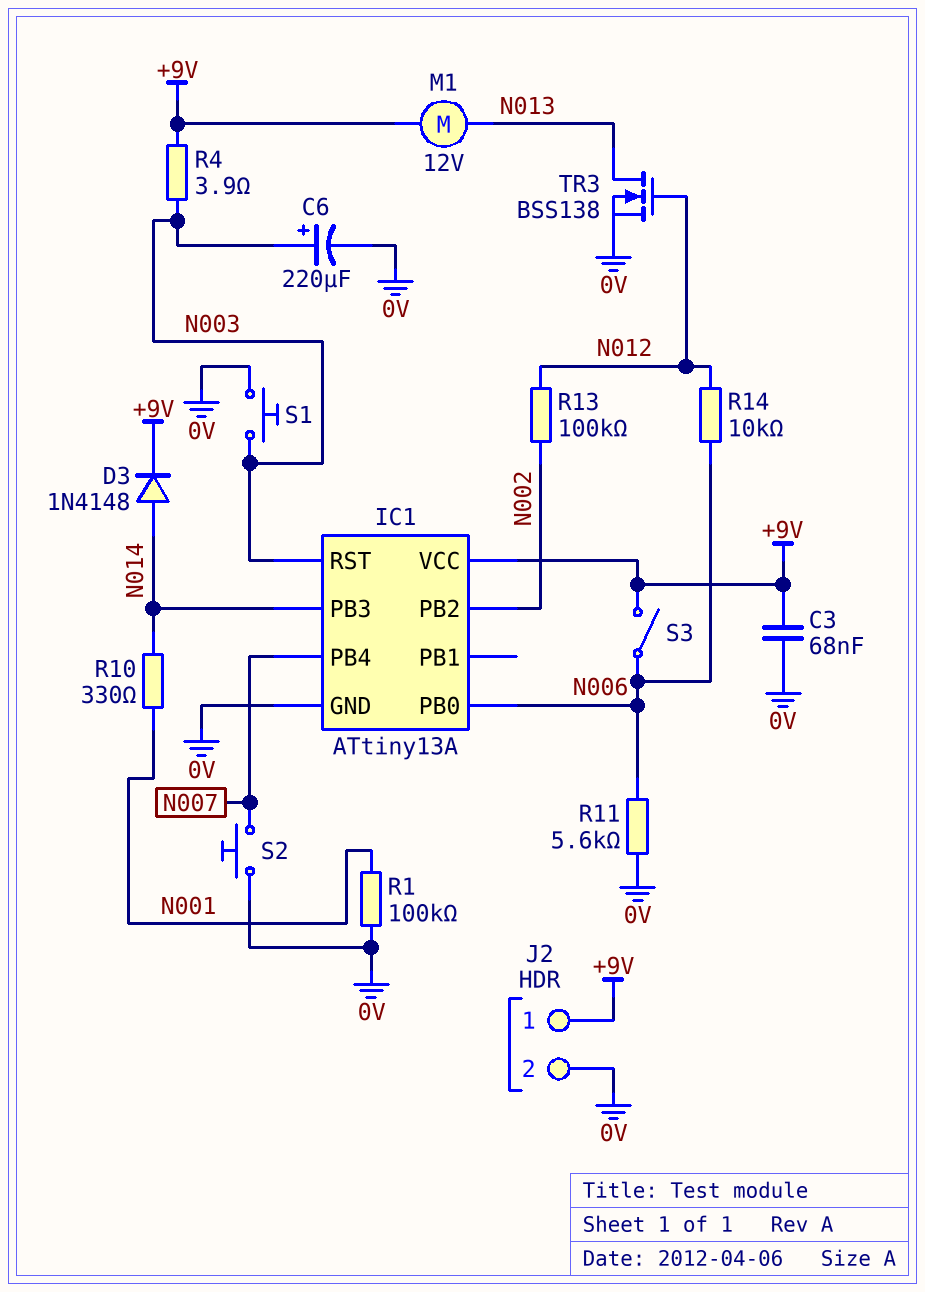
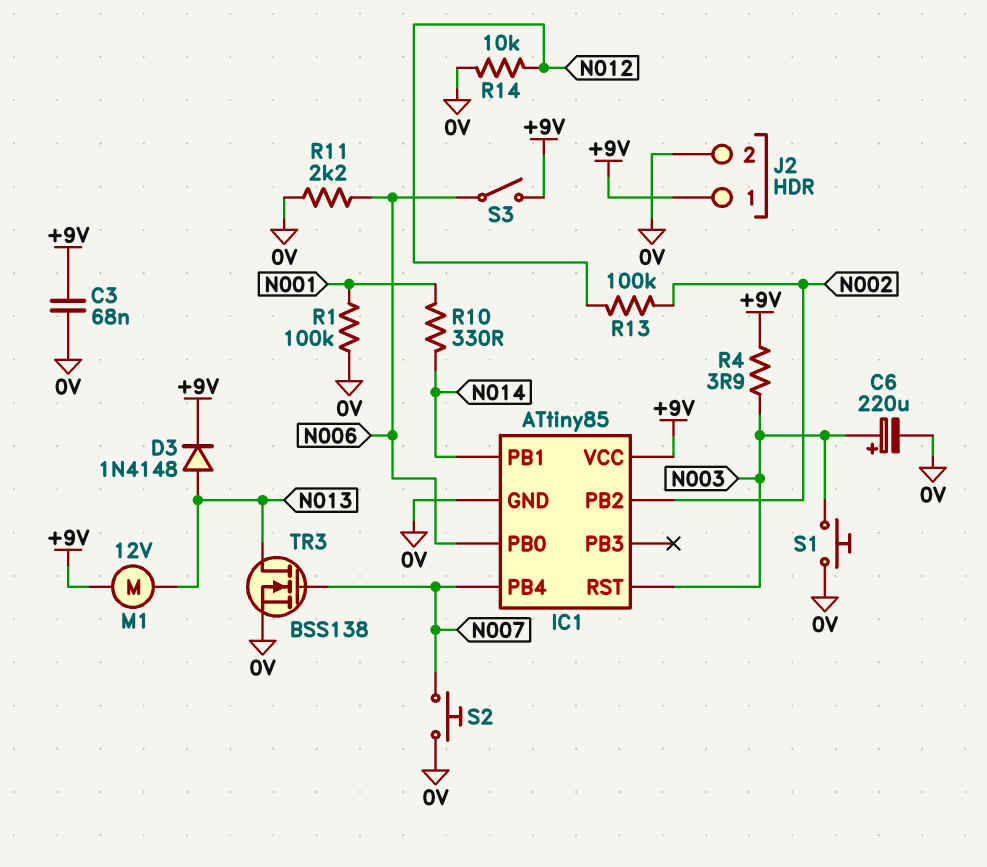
D3: diode 1N4148 (A N014, K +9V) -> diode 1N4148 (A N013, K +9V)
IC1: ATtiny13A -> ATtiny85
IC1 pin PB1: none -> N014
IC1 pin PB3: N014 -> none
R11: 5.6k (0V, N006) -> 2.2k (0V, N006)
R14: 10k (N006, N012) -> 10k (0V, N012)
TR3: NMOS BSS138 (G N012, D N013, S 0V) -> NMOS BSS138 (G N007, D N013, S 0V)

